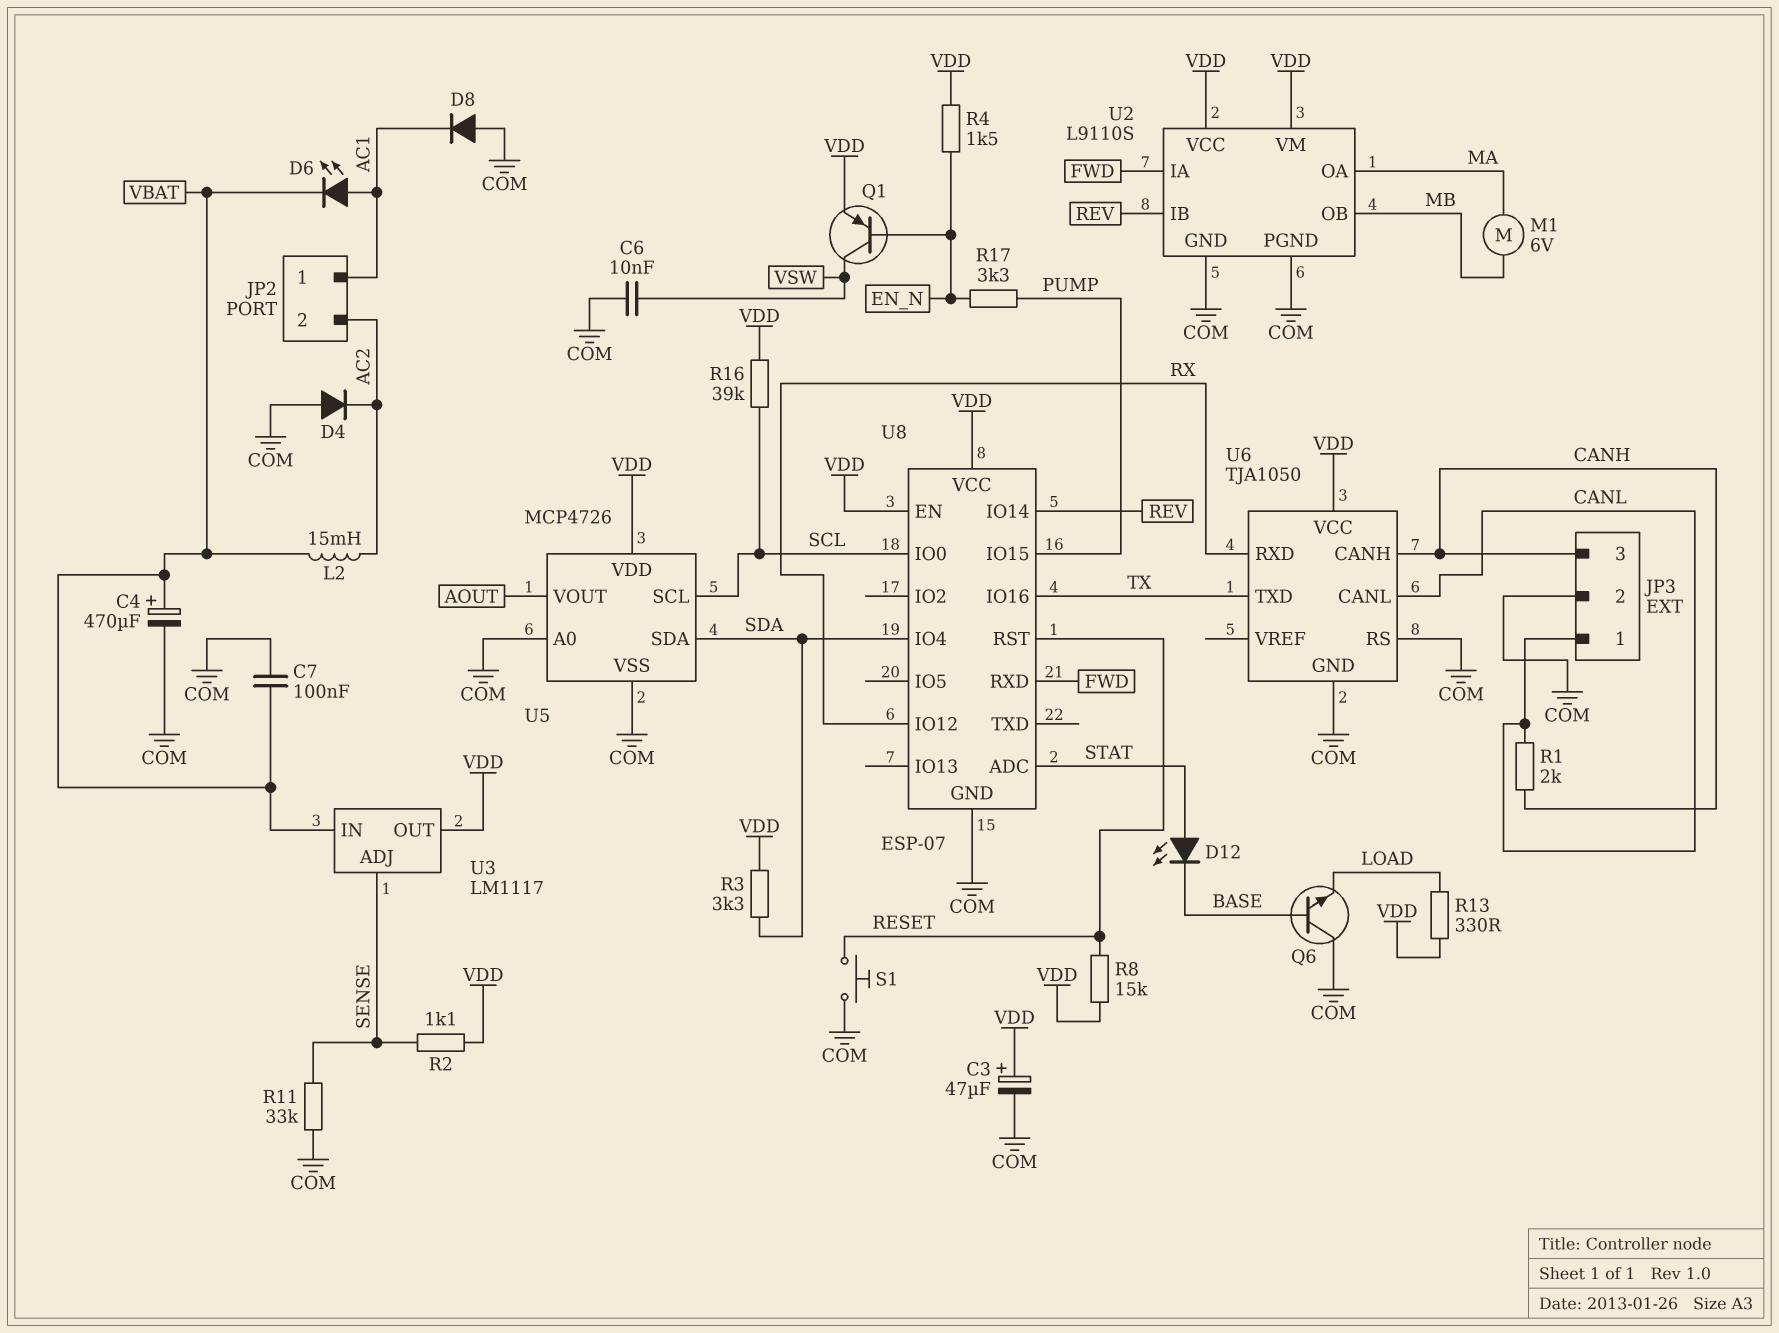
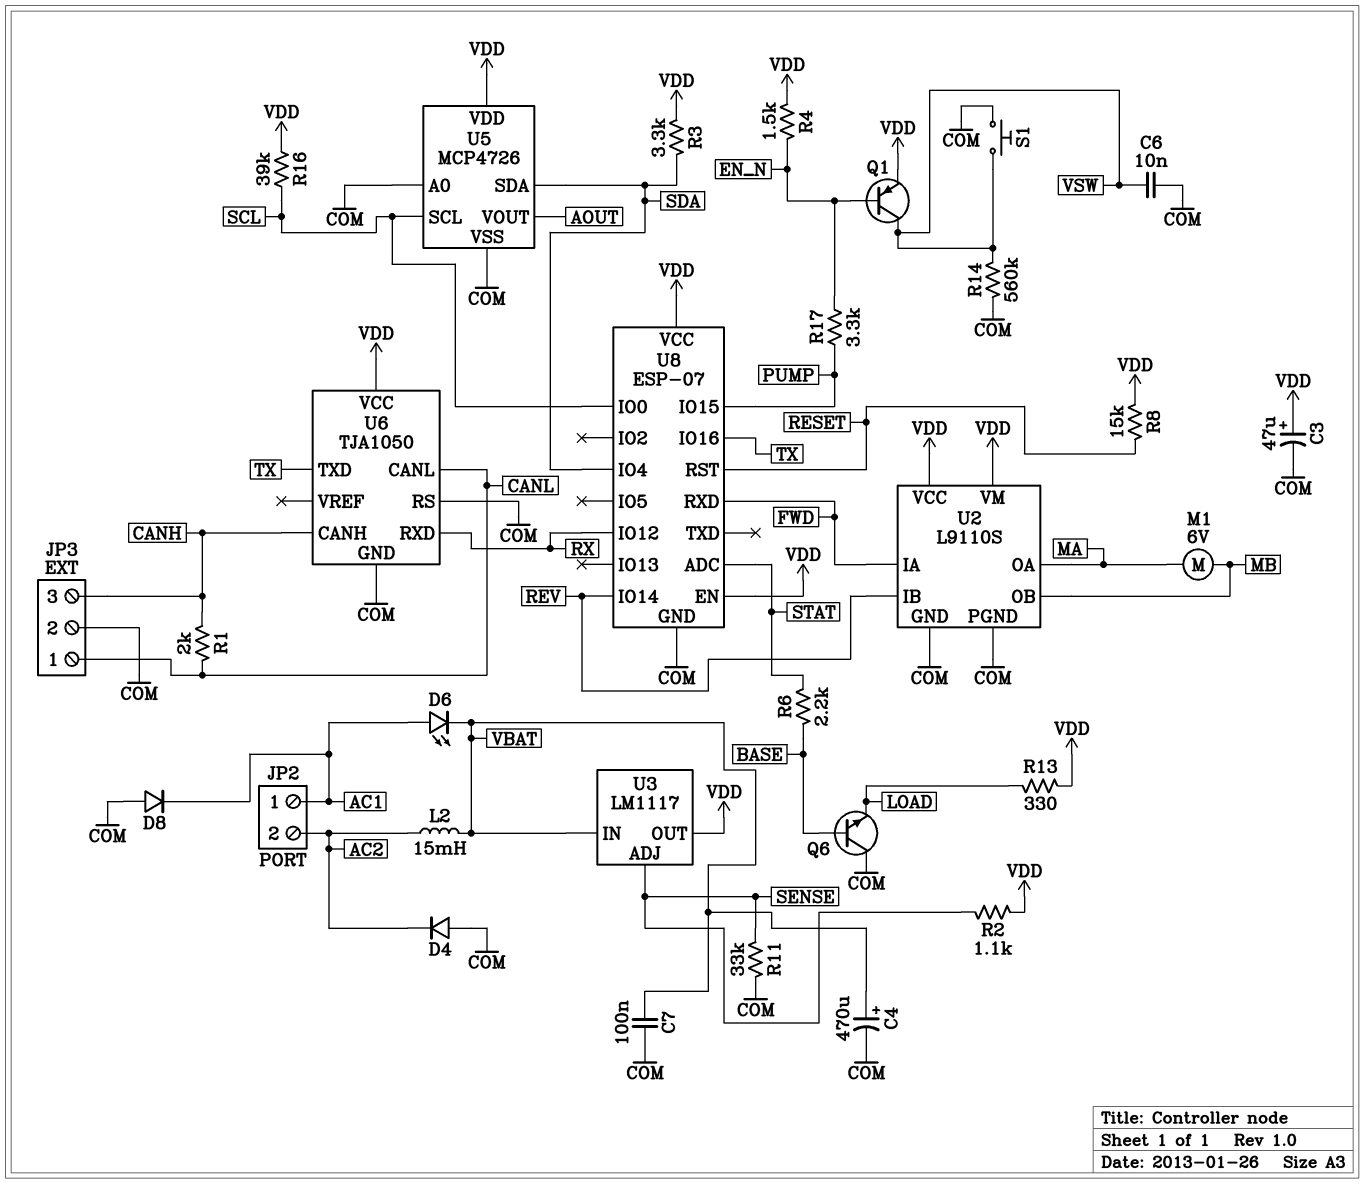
D12: LED (A STAT, K BASE) -> none
R6: none -> 2.2k (BASE, STAT)
R14: none -> 560k (COM, VSW)
S1: button (COM, RESET) -> button (COM, VSW)

